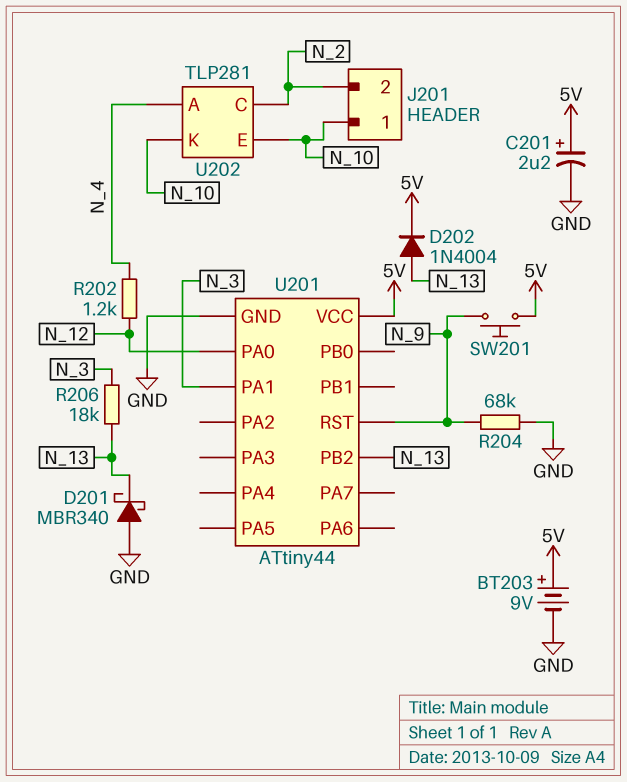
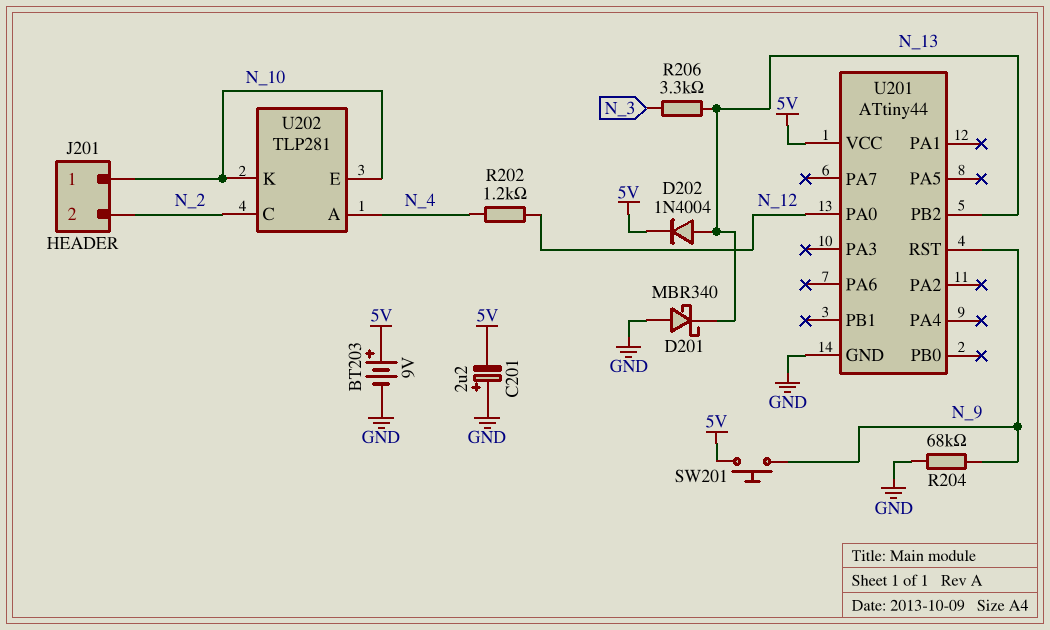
C201: 2.2uF (plus 5V, minus GND) -> 2.2uF (plus GND, minus 5V)
R206: 18k (N_3, N_13) -> 3.3k (N_3, N_13)
U201 pin PA1: N_3 -> none

